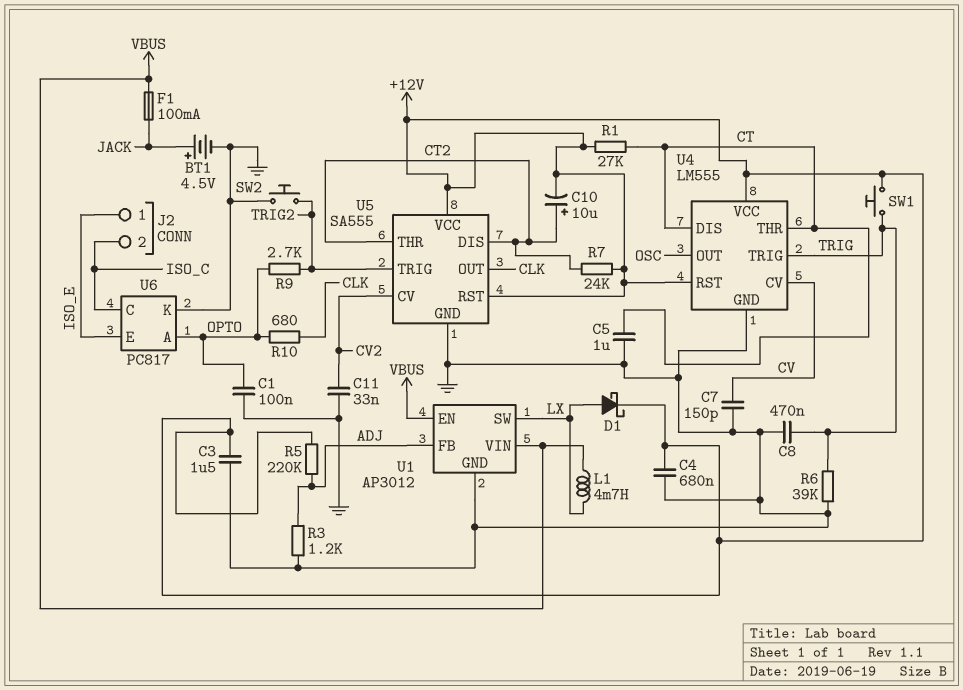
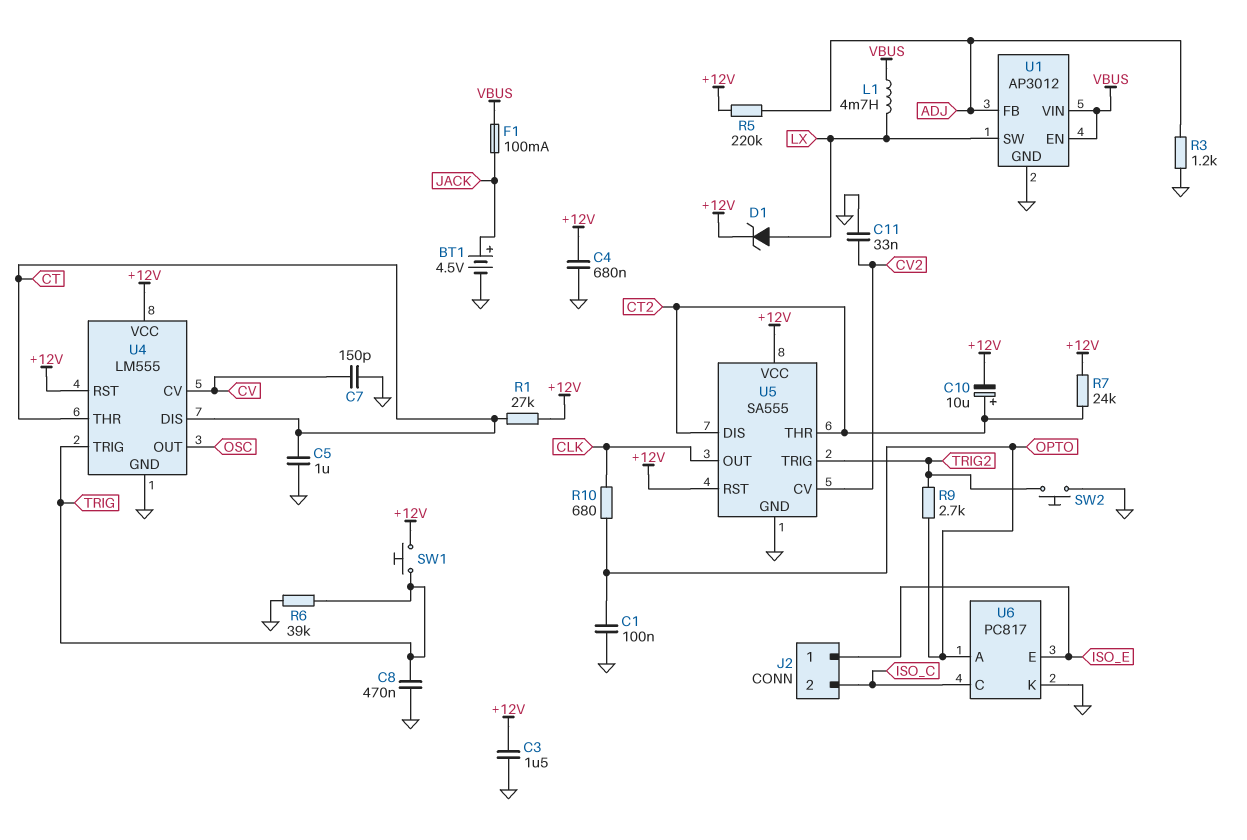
D1: schottky (A LX, K +12V) -> zener (A LX, K +12V)

